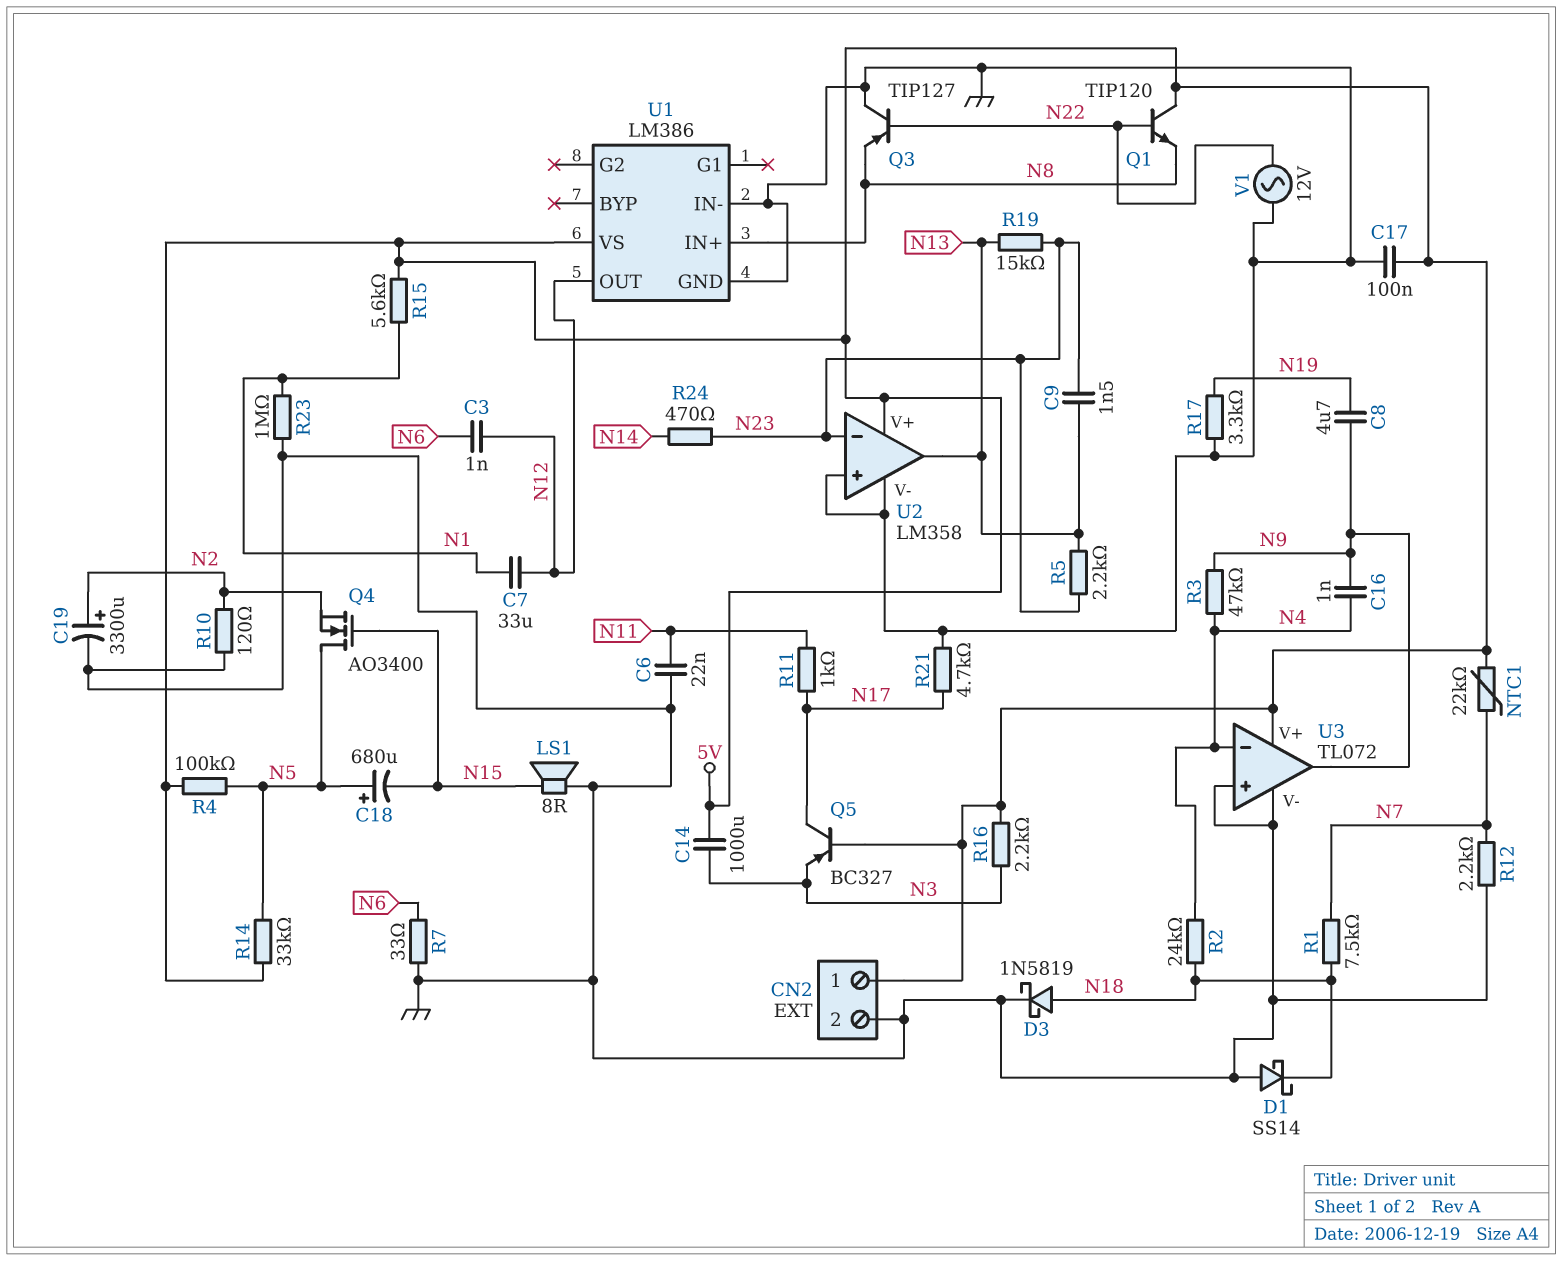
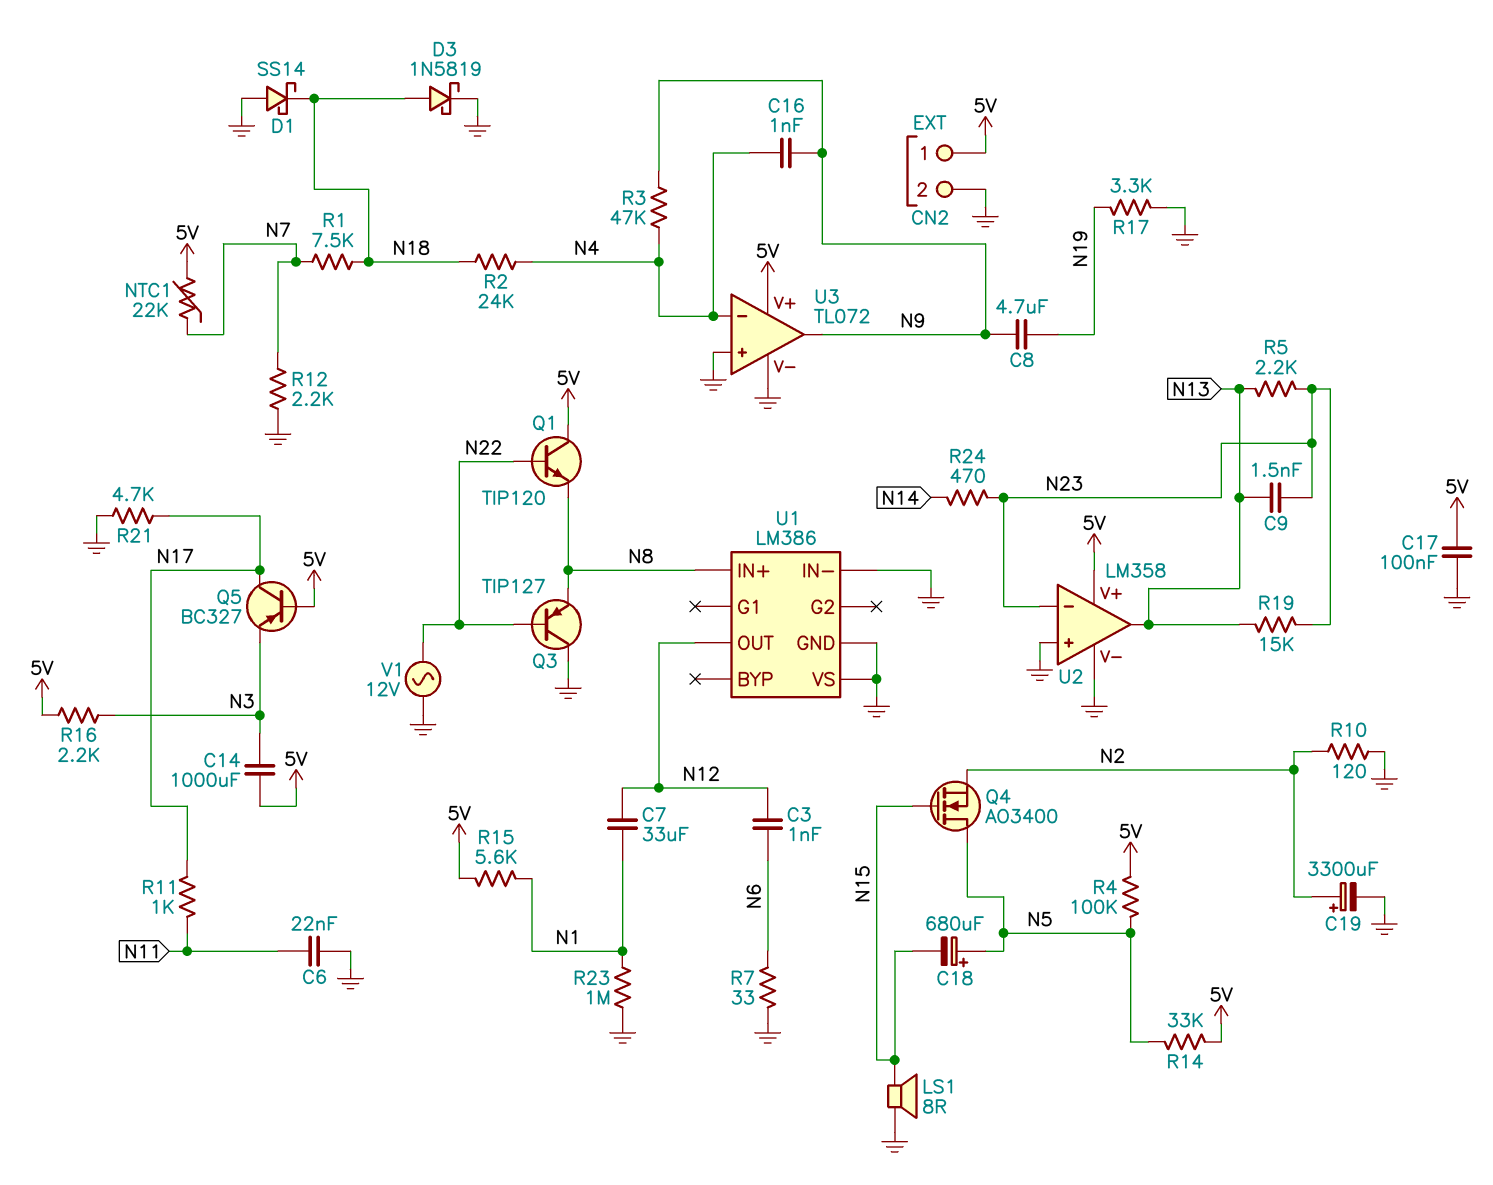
U1 pin VS: 5V -> GND

